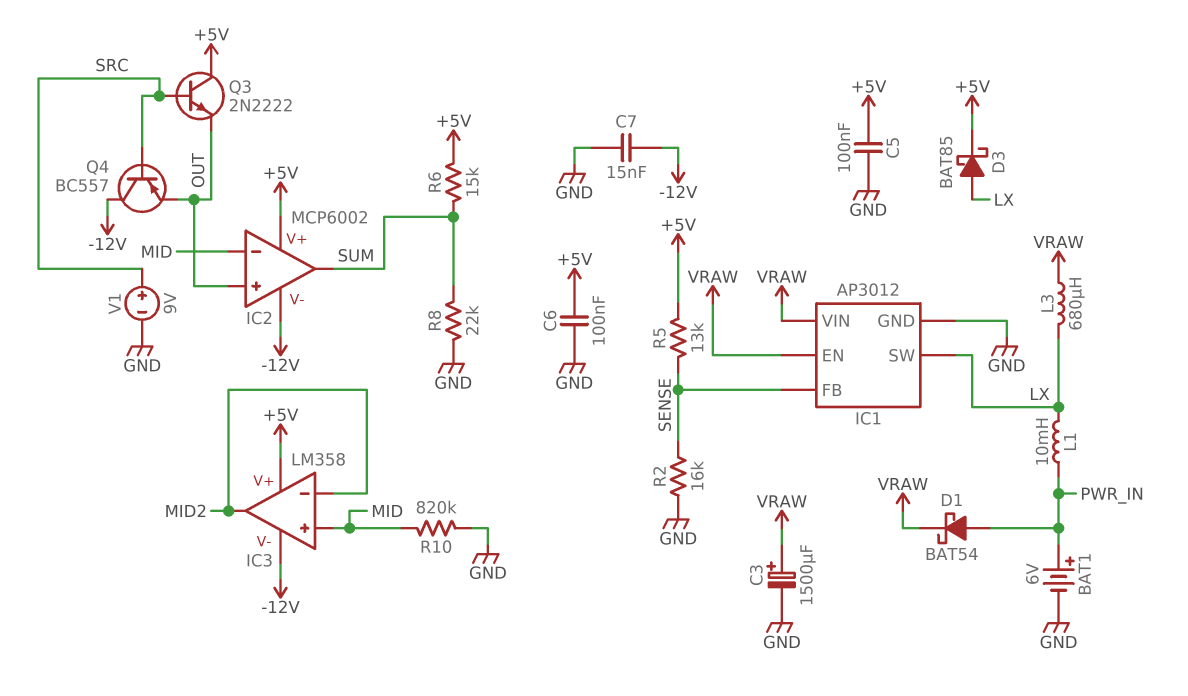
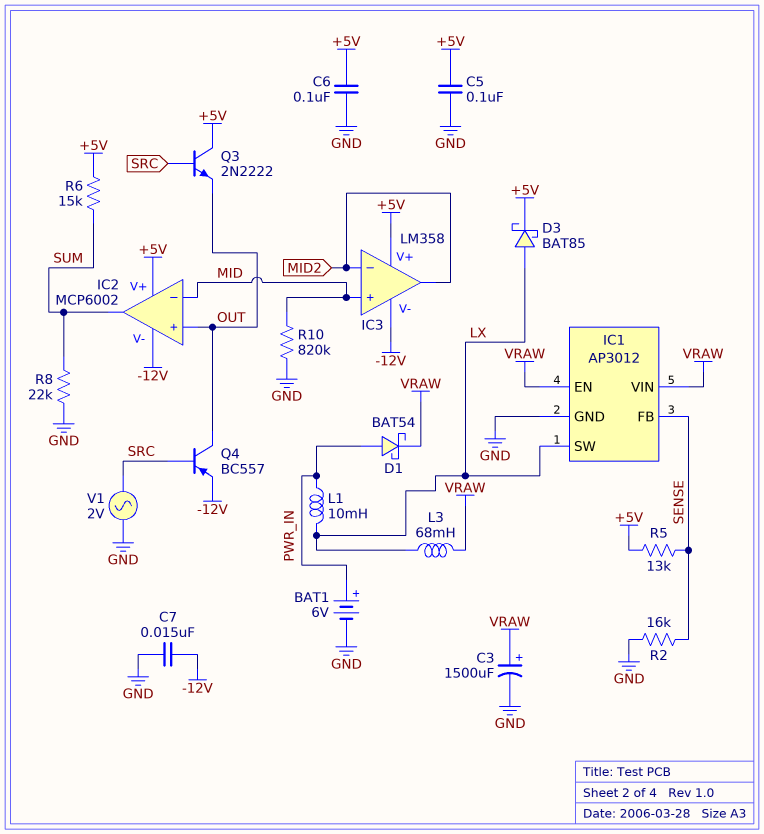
L3: 680uH (LX, VRAW) -> 68mH (LX, VRAW)
Q4: PNP BC557 (B SRC, C -12V, E OUT) -> PNP BC557 (B SRC, C OUT, E -12V)
V1: 9V (plus SRC, minus GND) -> AC 2V (GND, SRC)

